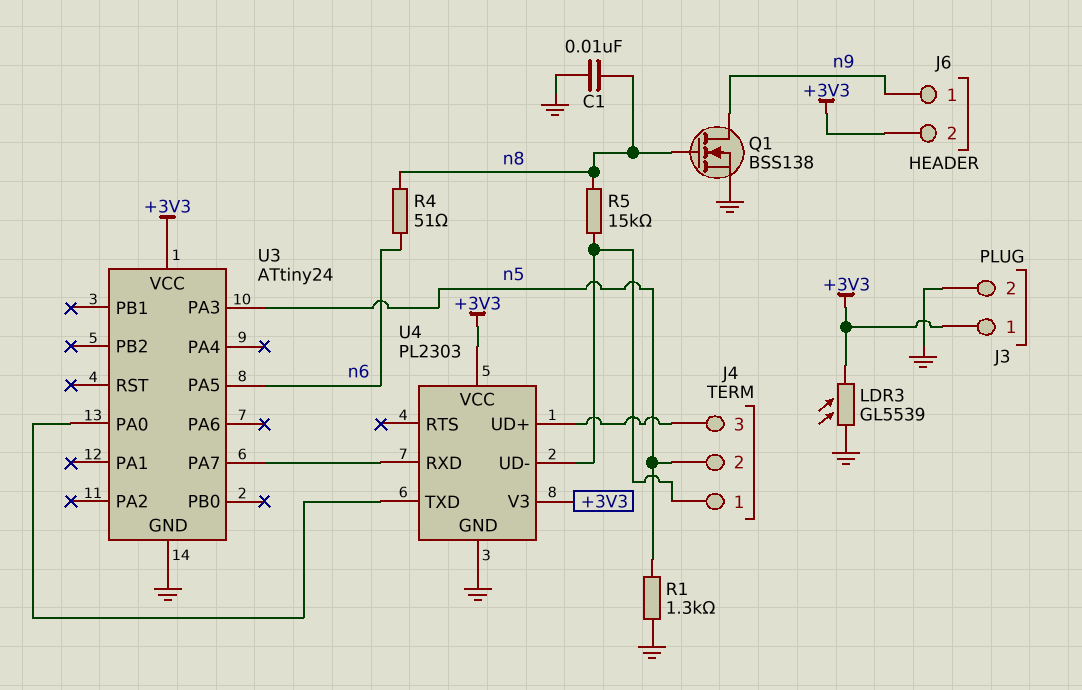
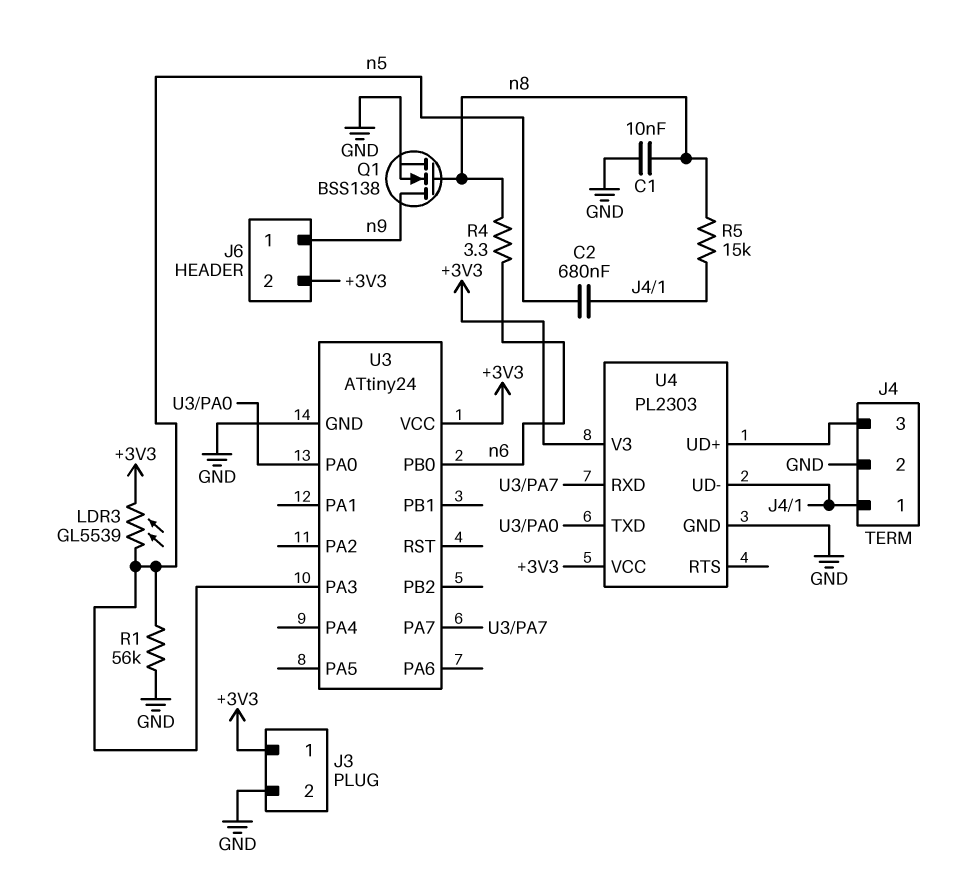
C2: none -> 680nF (J4/1, n5)
J4 pin 2: n5 -> GND
LDR3: GL5539 (+3V3, GND) -> GL5539 (+3V3, n5)
R1: 1.3k (GND, n5) -> 56k (GND, n5)
R4: 51 (n6, n8) -> 3.3 (n6, n8)
U3 pin PA5: n6 -> none
U3 pin PB0: none -> n6

